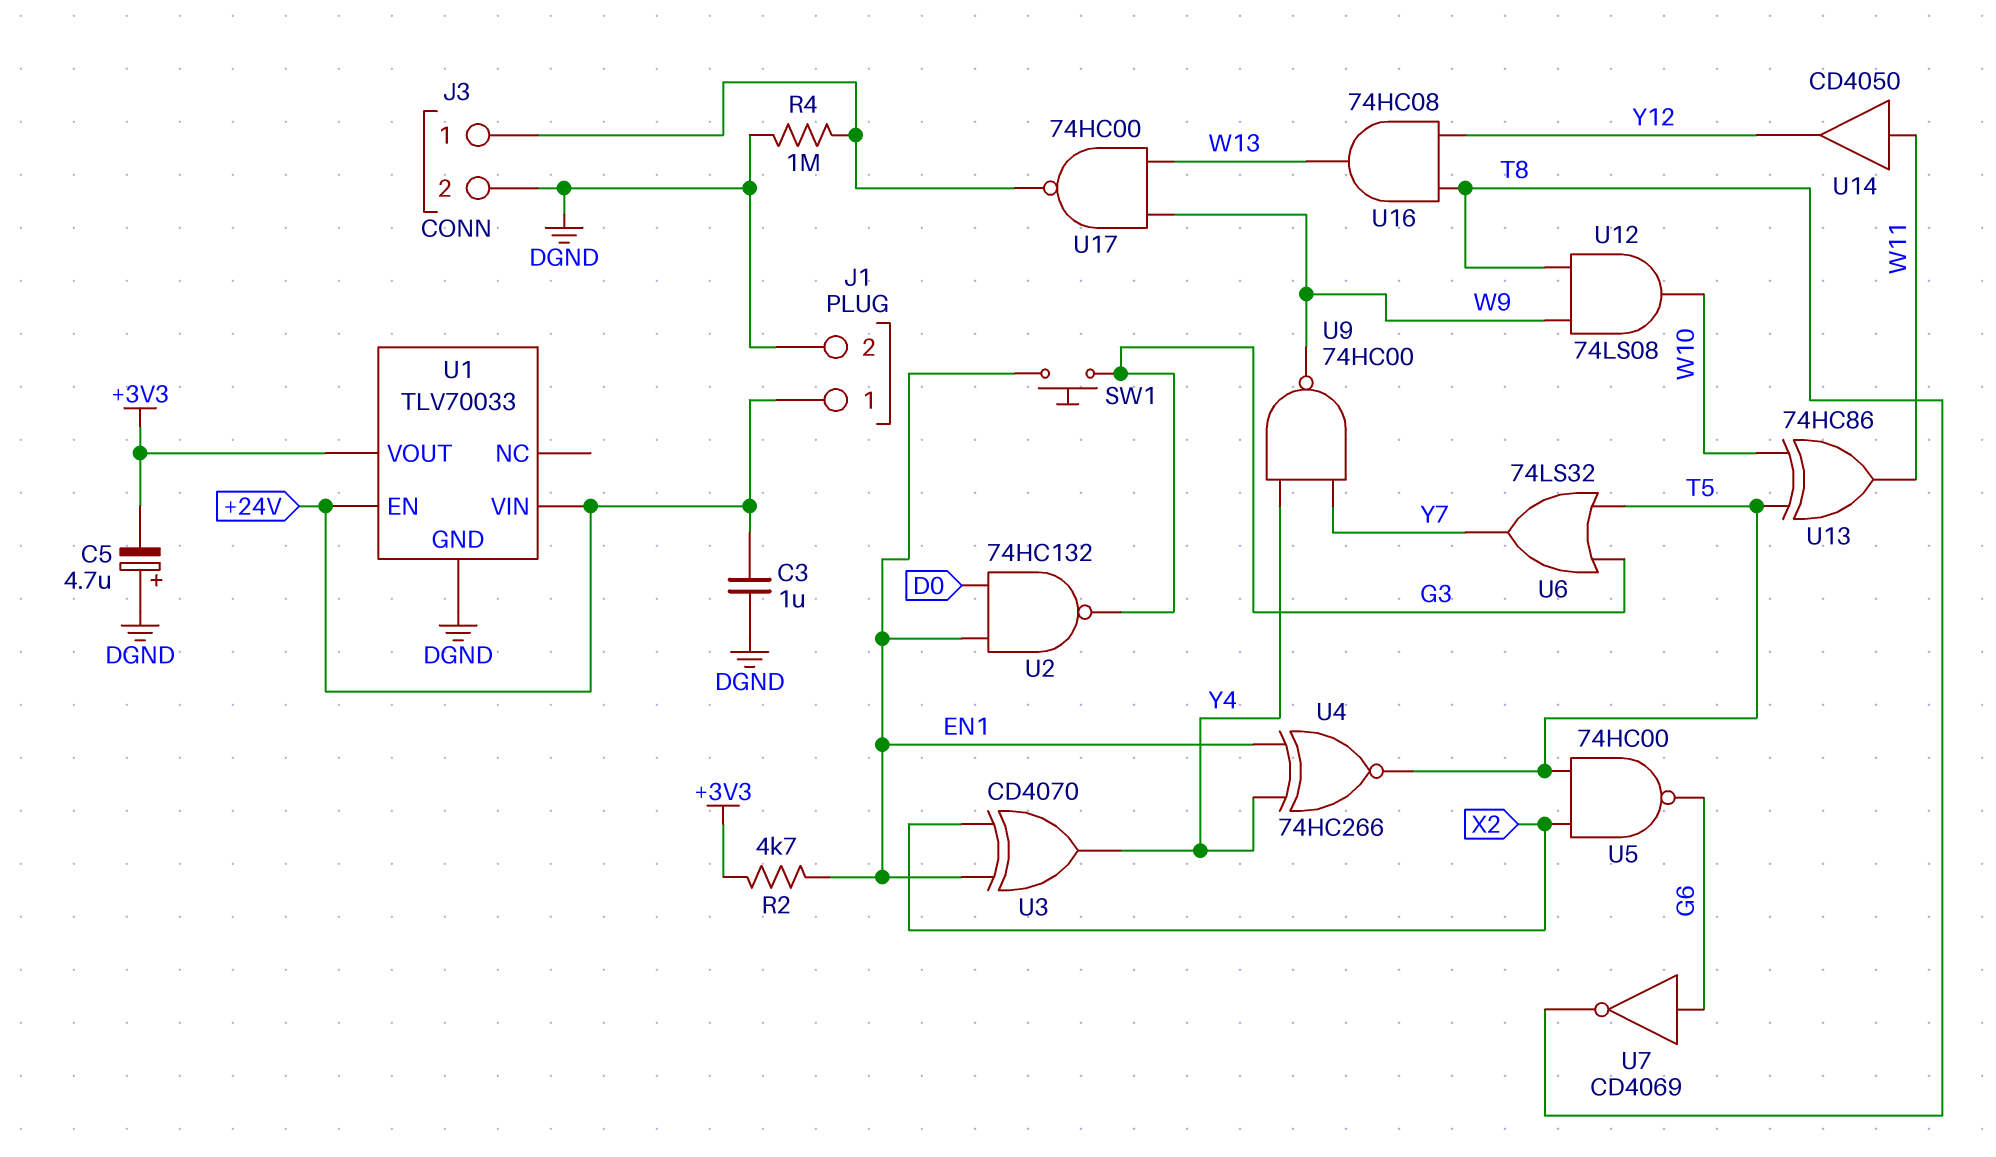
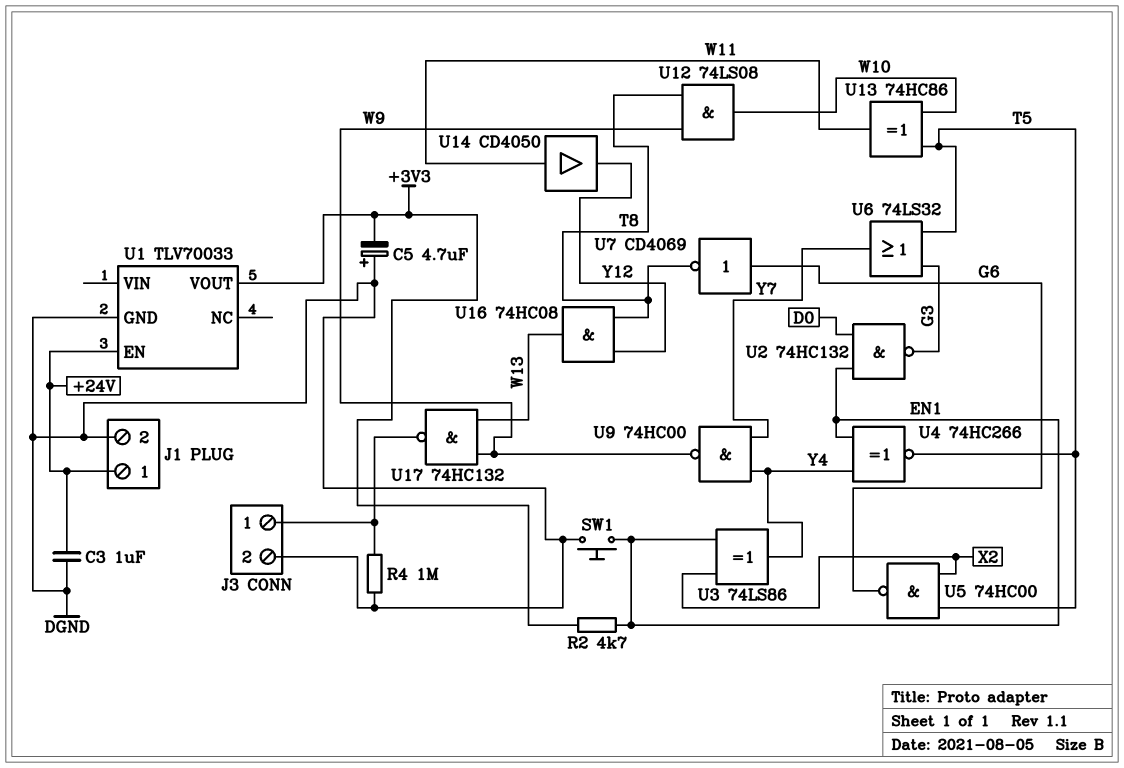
SW1: button (EN1, G3) -> button (DGND, EN1)
U1 pin VIN: +24V -> none
U3: XOR CD4070 (in EN1, in X2, out Y4) -> XOR 74LS86 (in EN1, in X2, out Y4)
U17: NAND 74HC00 (in W9, in W13, out J3/1) -> NAND 74HC132 (in W9, in W13, out J3/1)

